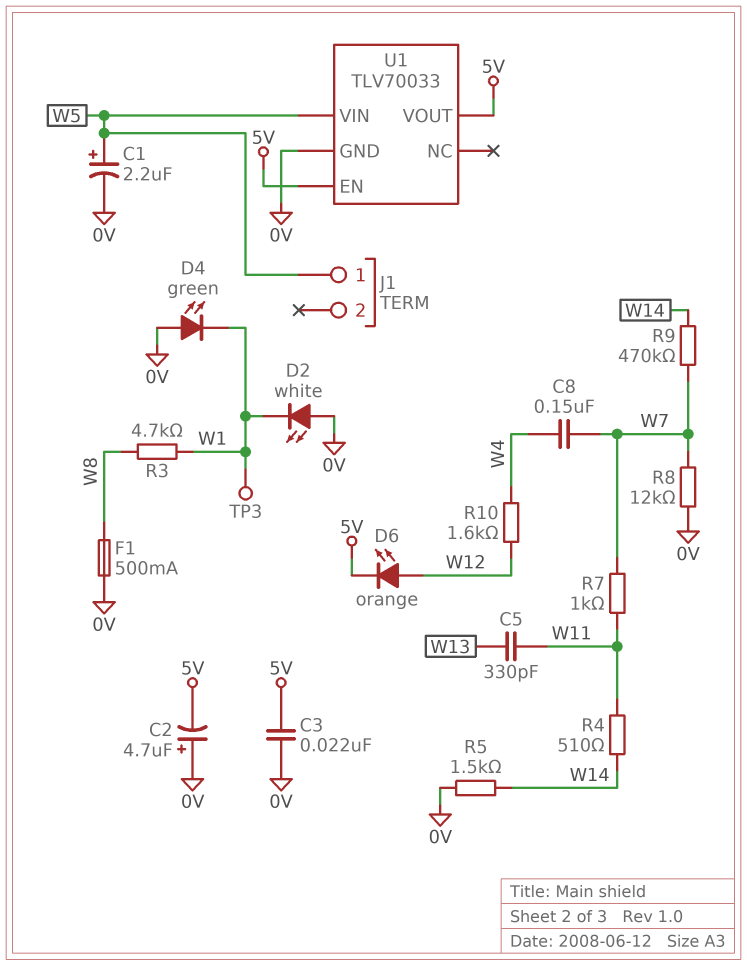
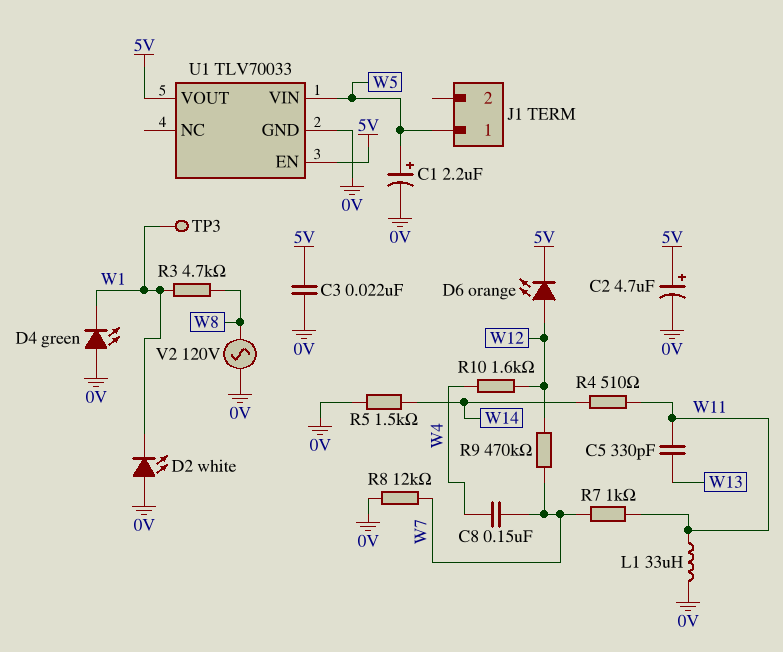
C2: 4.7uF (plus 0V, minus 5V) -> 4.7uF (plus 5V, minus 0V)
F1: 500mA (0V, W8) -> none
L1: none -> 33uH (0V, W11)
R9: 470k (W7, W14) -> 470k (W7, W12)
V2: none -> AC 120V (0V, W8)

